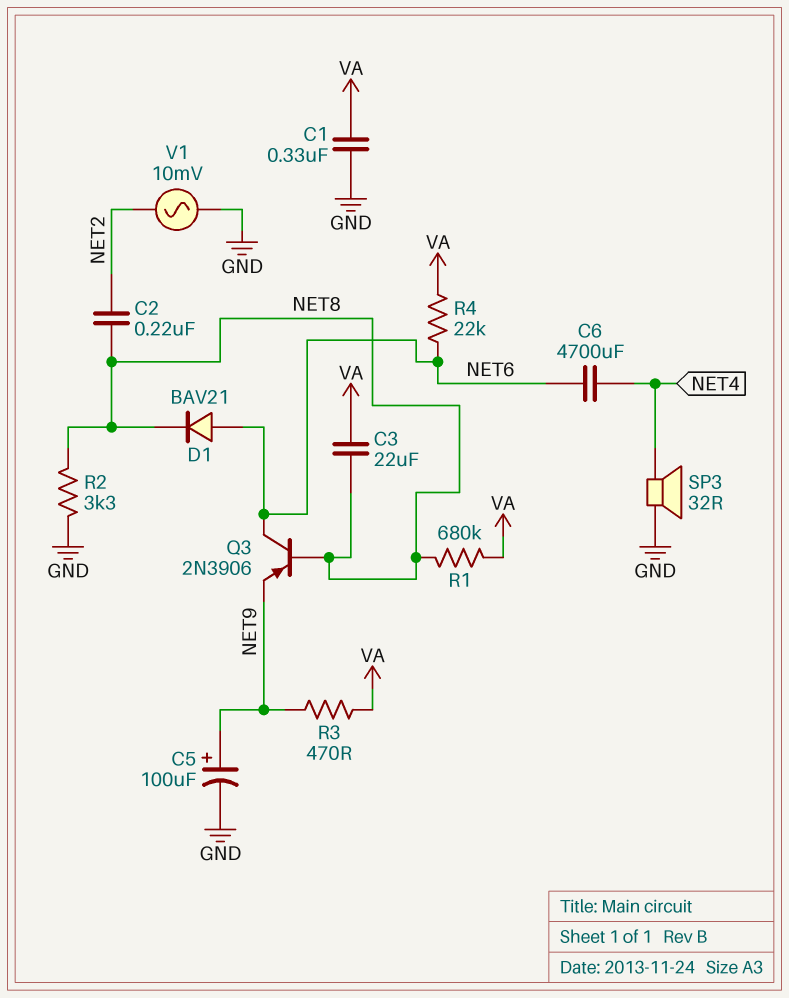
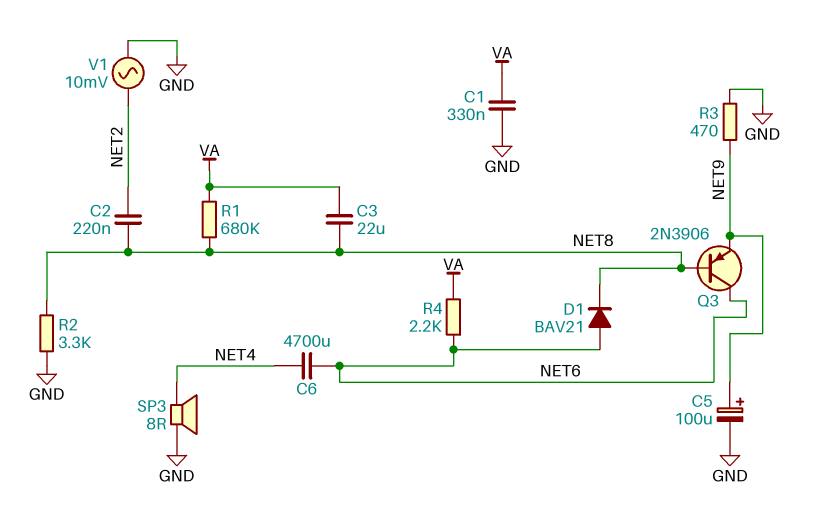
R3: 470 (NET9, VA) -> 470 (GND, NET9)
R4: 22k (NET6, VA) -> 2.2k (NET6, VA)
SP3: speaker 32R (GND, NET4) -> speaker 8R (GND, NET4)

